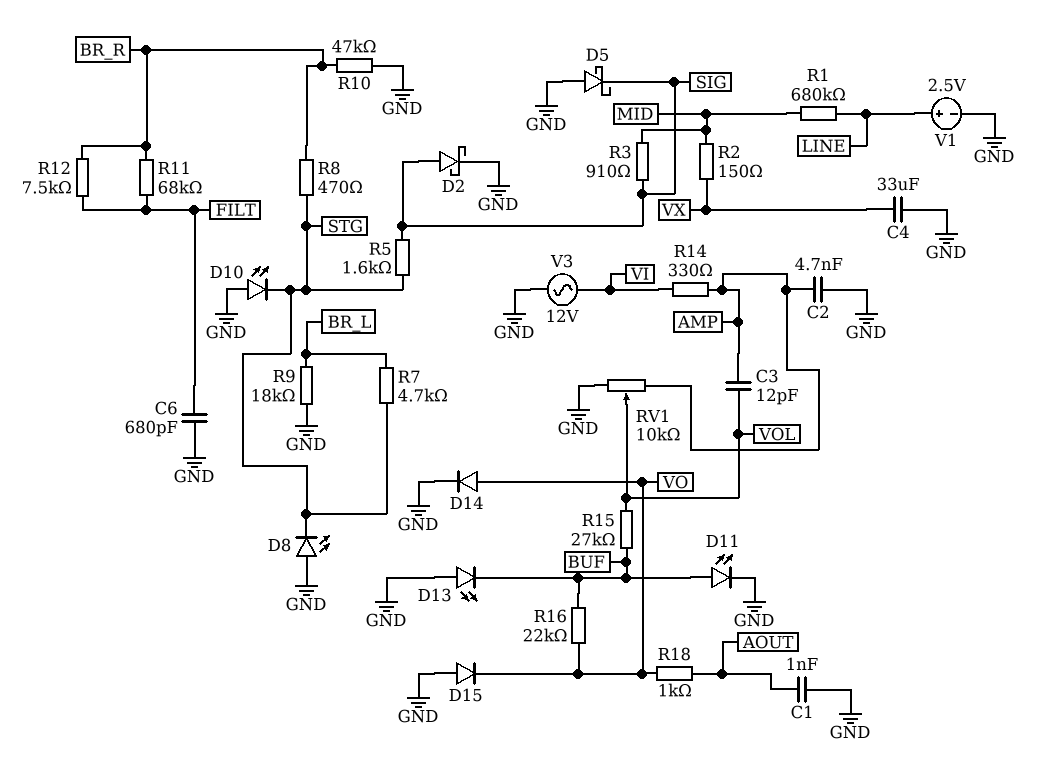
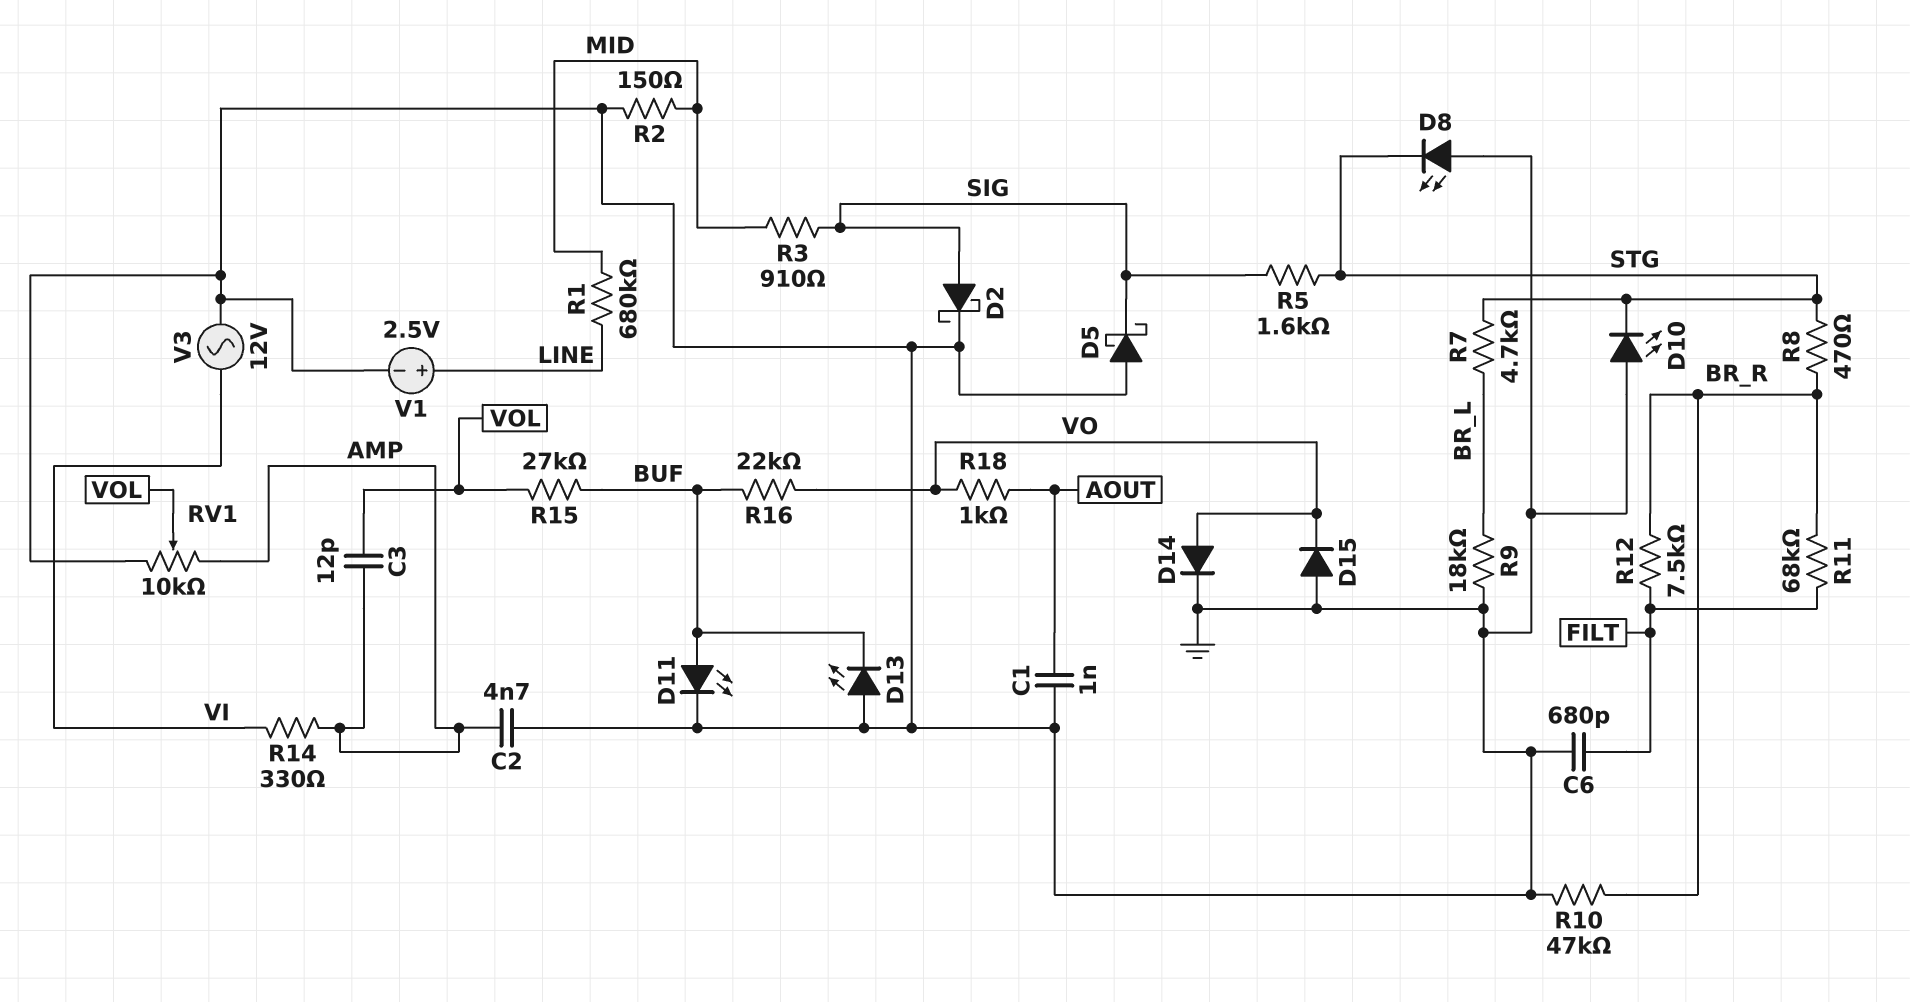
C4: 33uF (GND, VX) -> none
R2: 150 (MID, VX) -> 150 (GND, MID)

